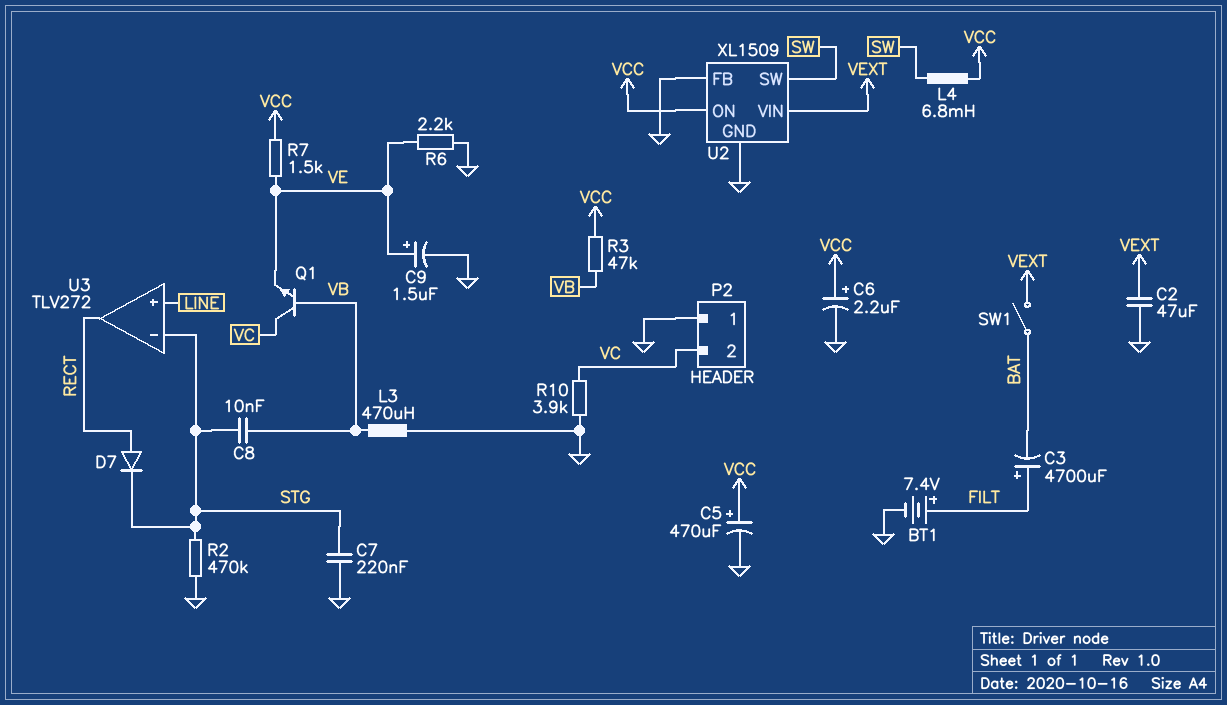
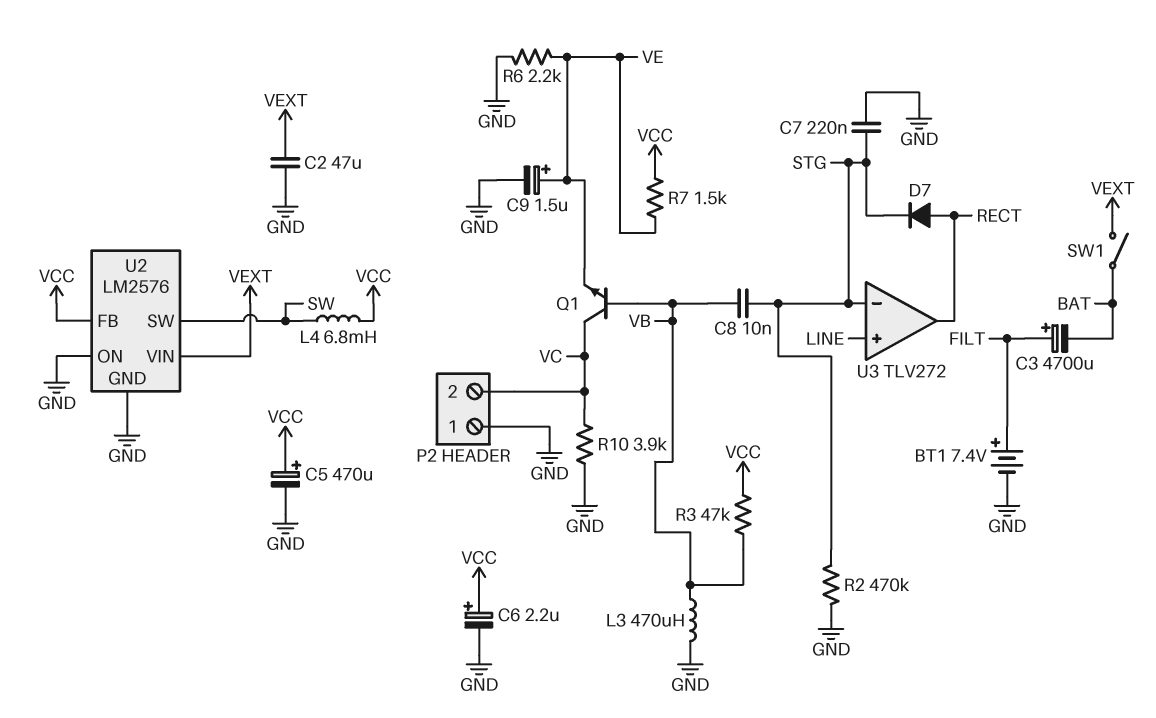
U2: XL1509 -> LM2576
U2 pin FB: GND -> VCC
U2 pin ON: VCC -> GND

